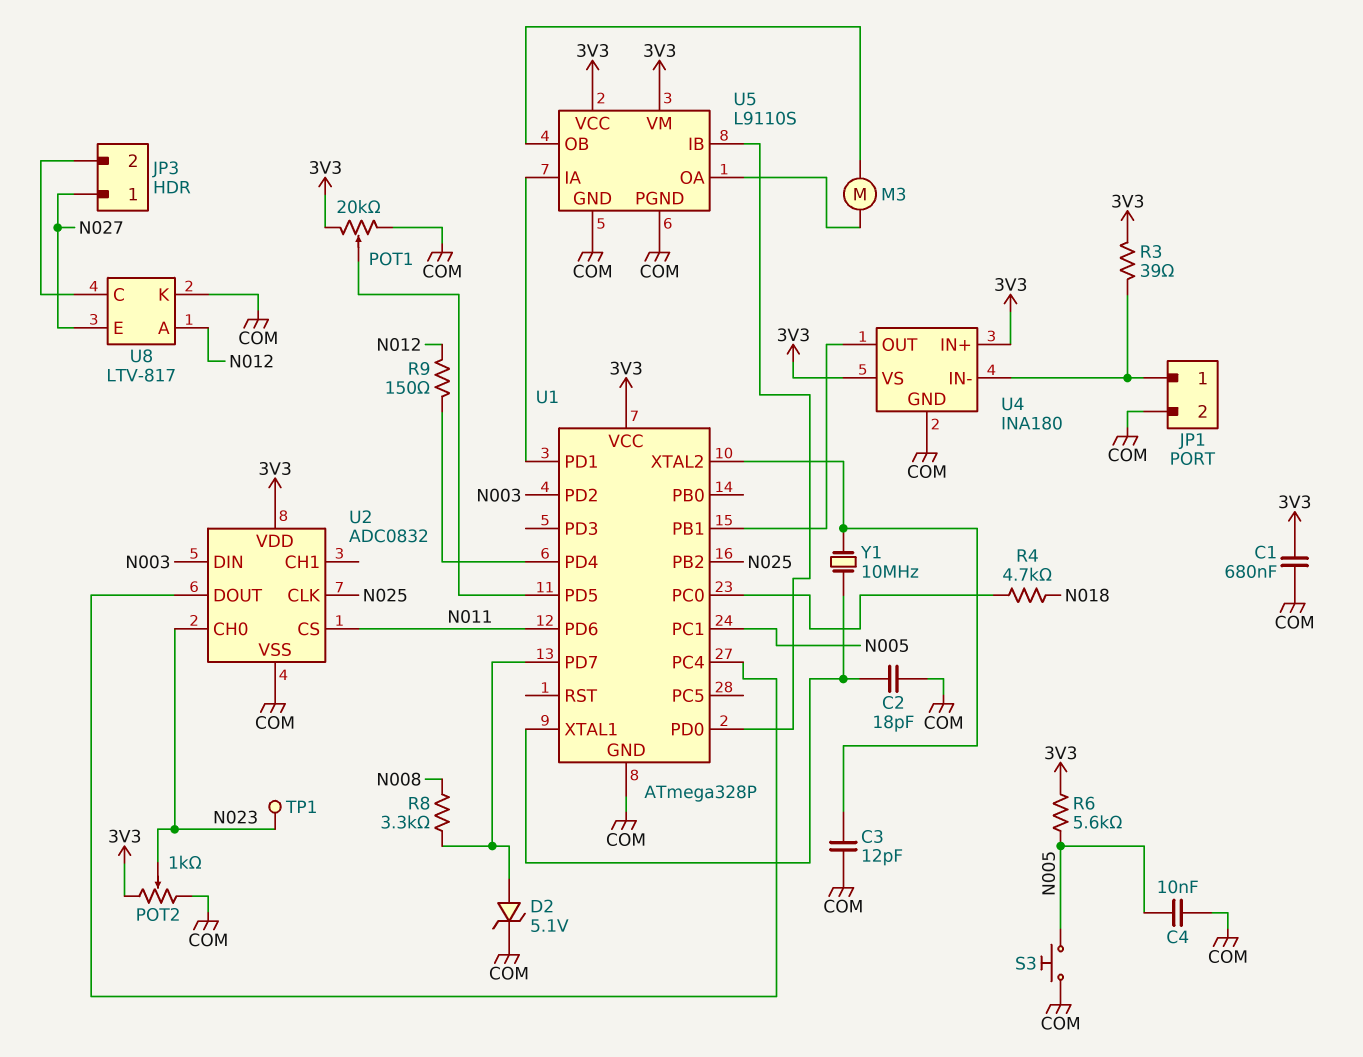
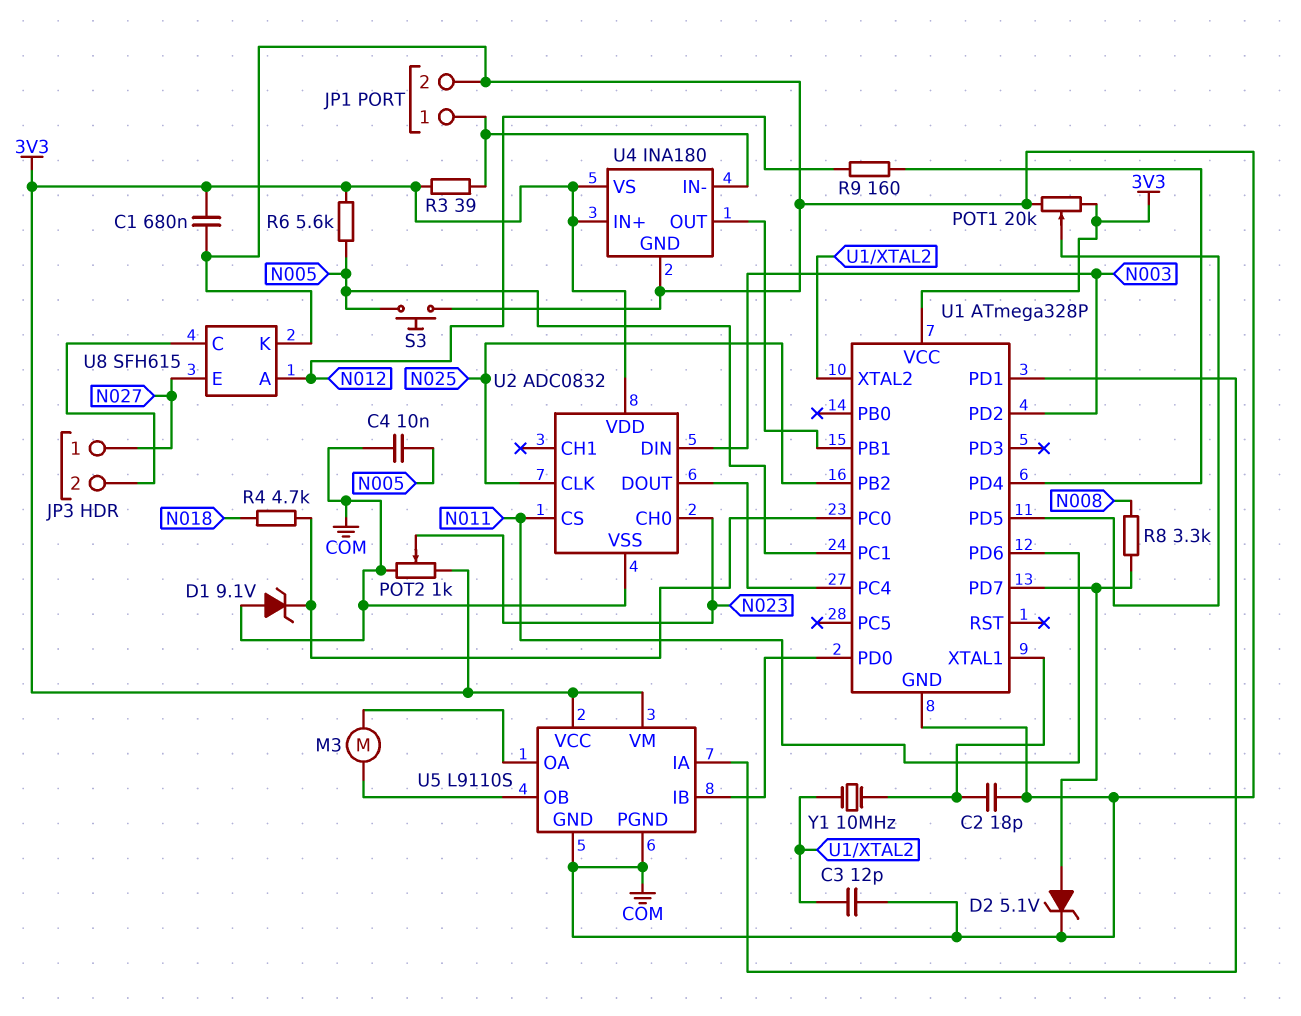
D1: none -> zener 9.1V (A COM, K U1/PC0)
R9: 150 (N012, U1/PD4) -> 160 (N012, U1/PD4)
TP1: test point (N023) -> none
U8: LTV-817 -> SFH615

